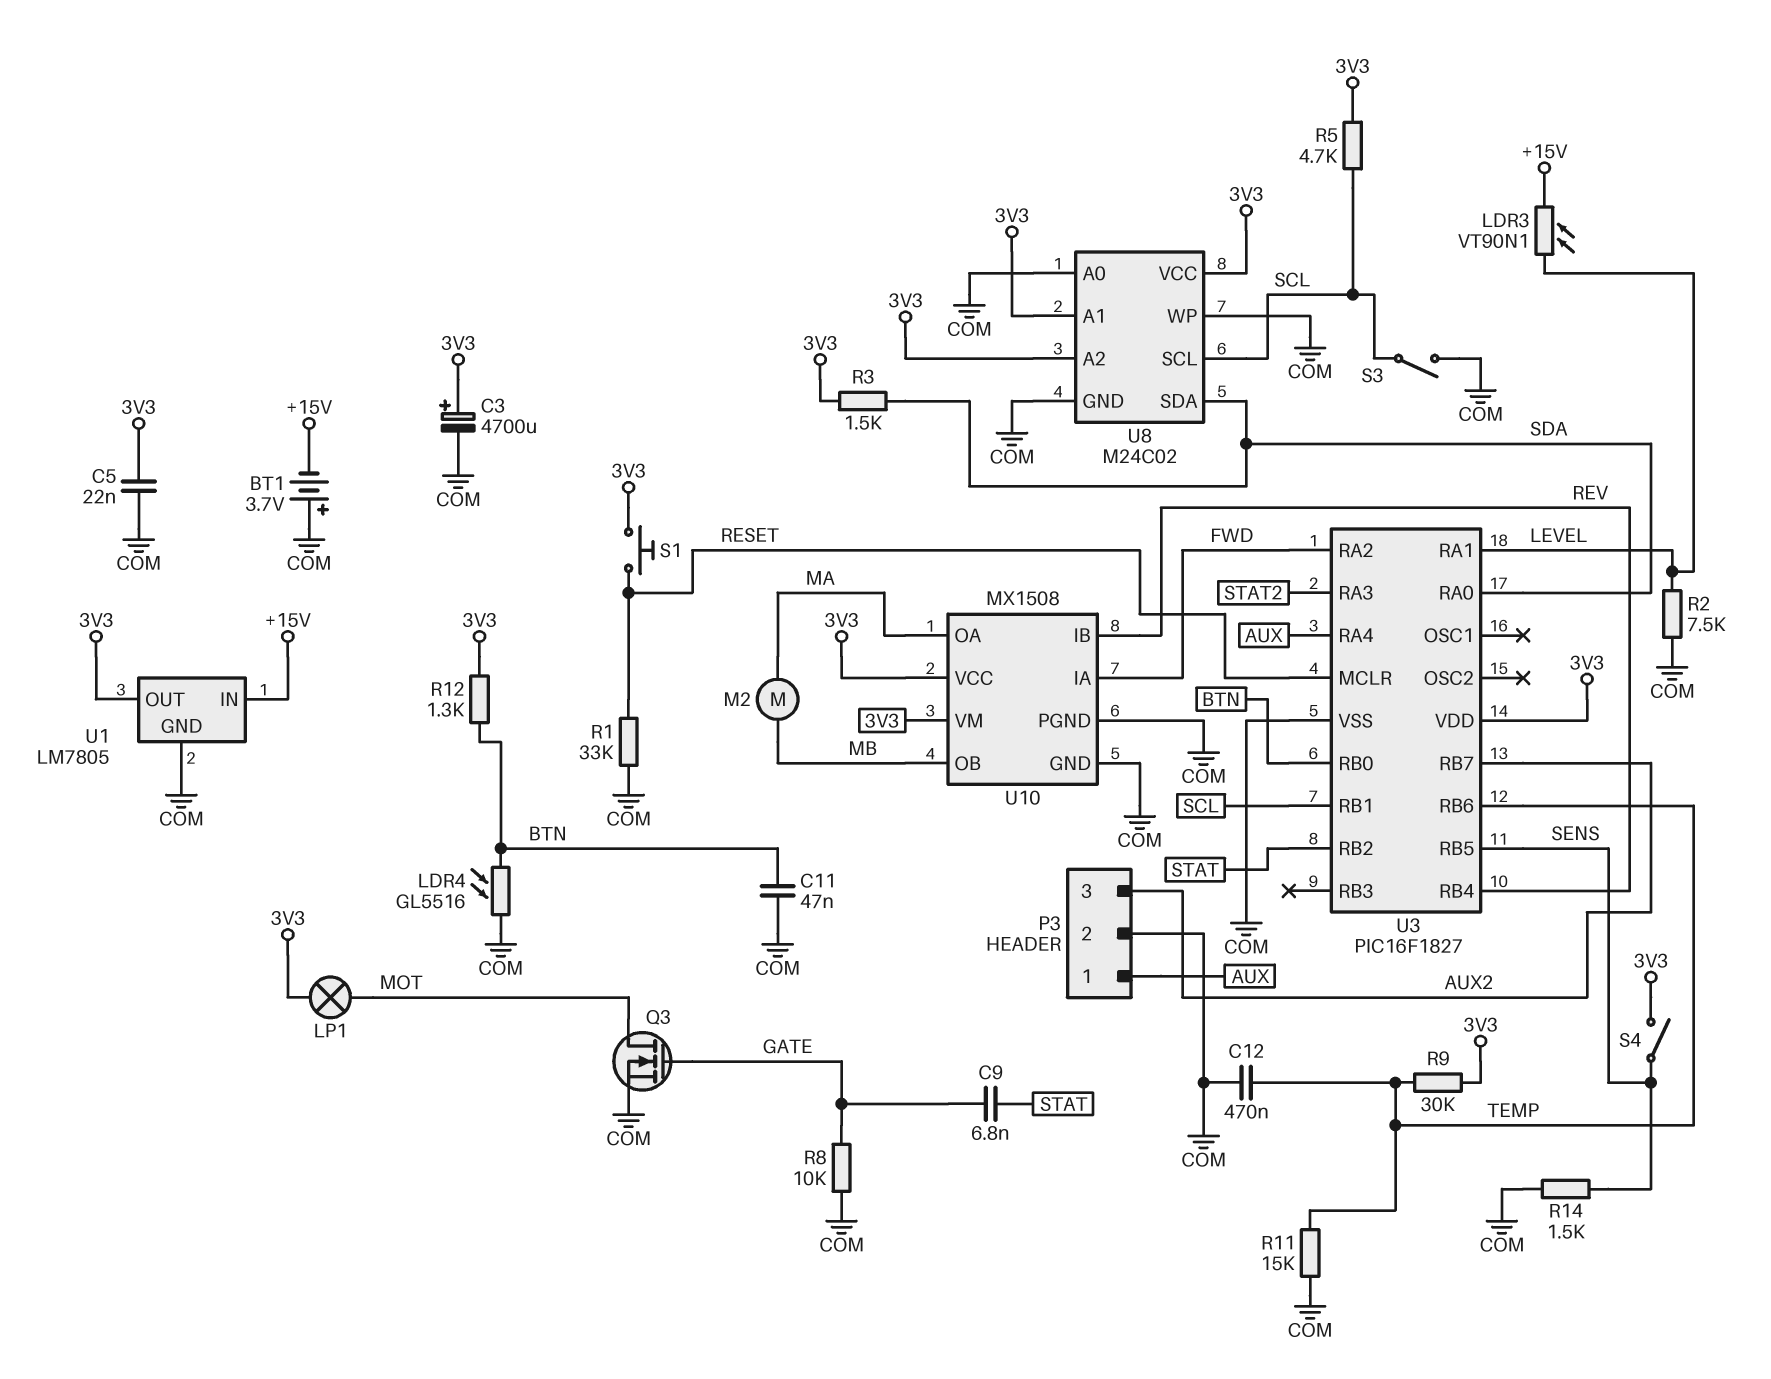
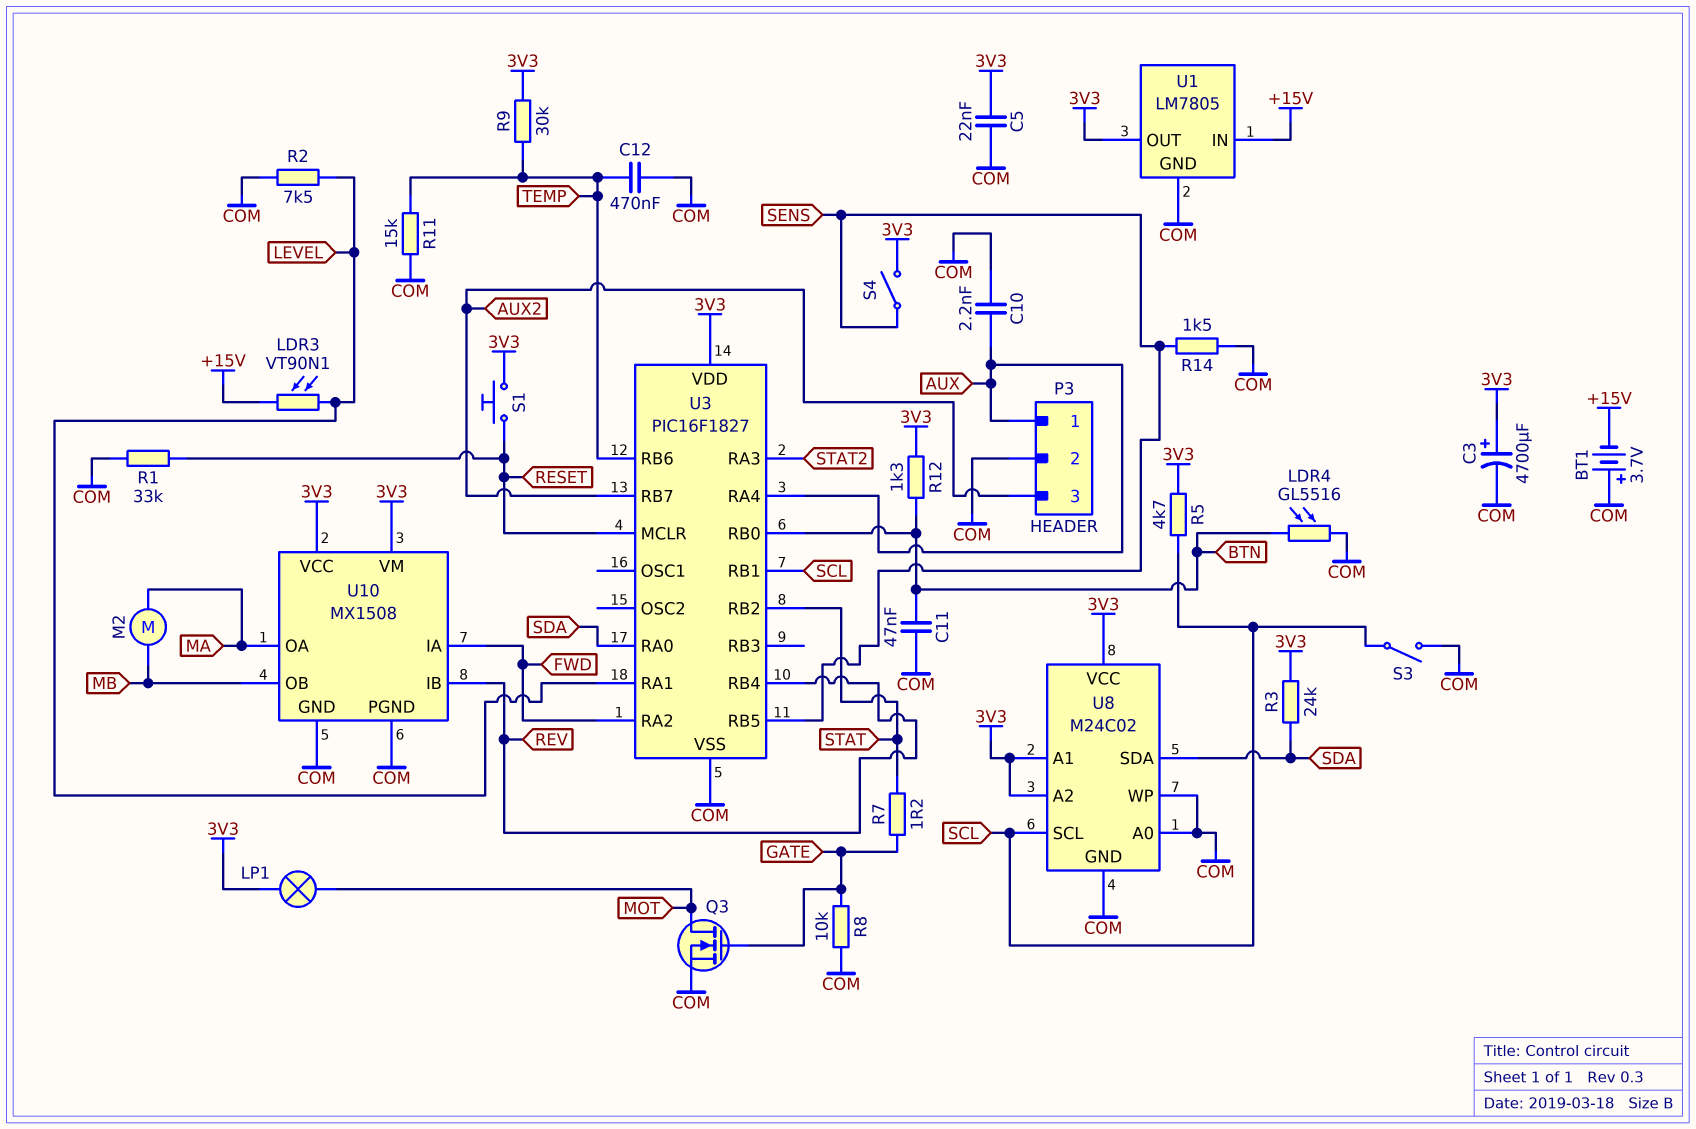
C9: 6.8nF (GATE, STAT) -> none
C10: none -> 2.2nF (AUX, COM)
R3: 1.5k (3V3, SDA) -> 24k (3V3, SDA)
R7: none -> 1.2 (GATE, STAT)

